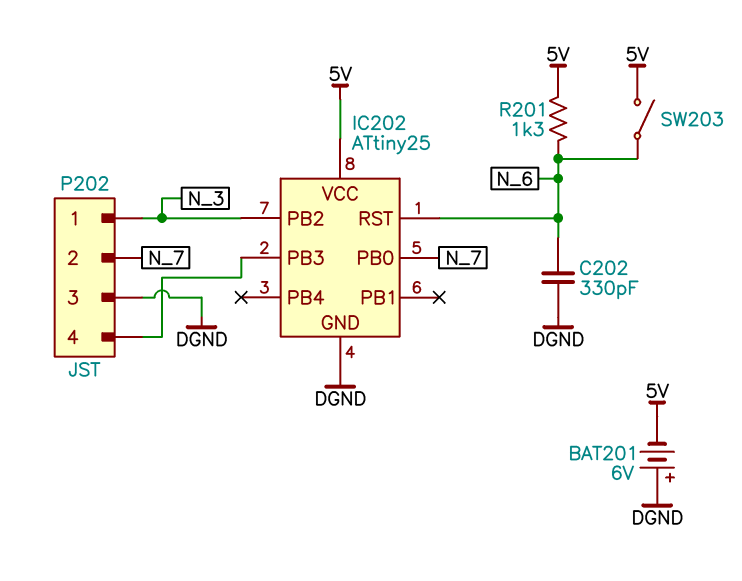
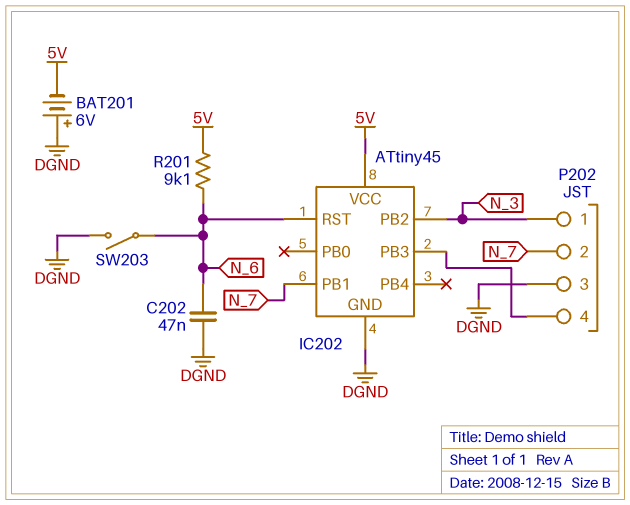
C202: 330pF (DGND, N_6) -> 47nF (DGND, N_6)
IC202: ATtiny25 -> ATtiny45
IC202 pin PB0: N_7 -> none
IC202 pin PB1: none -> N_7
R201: 1.3k (5V, N_6) -> 9.1k (5V, N_6)
SW203: switch (5V, N_6) -> switch (DGND, N_6)

